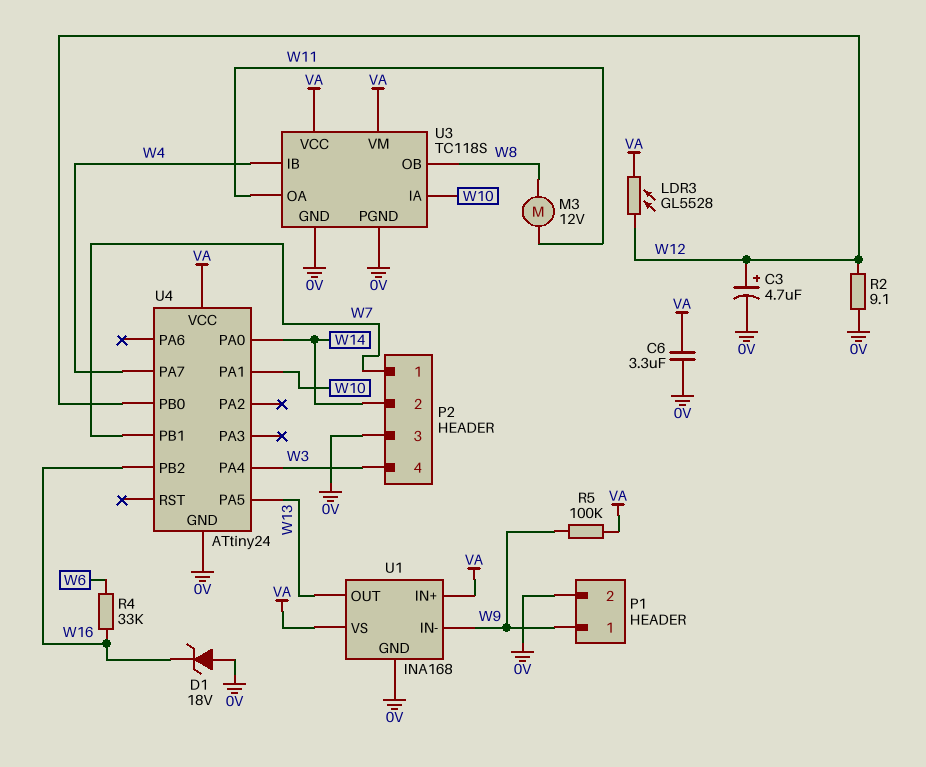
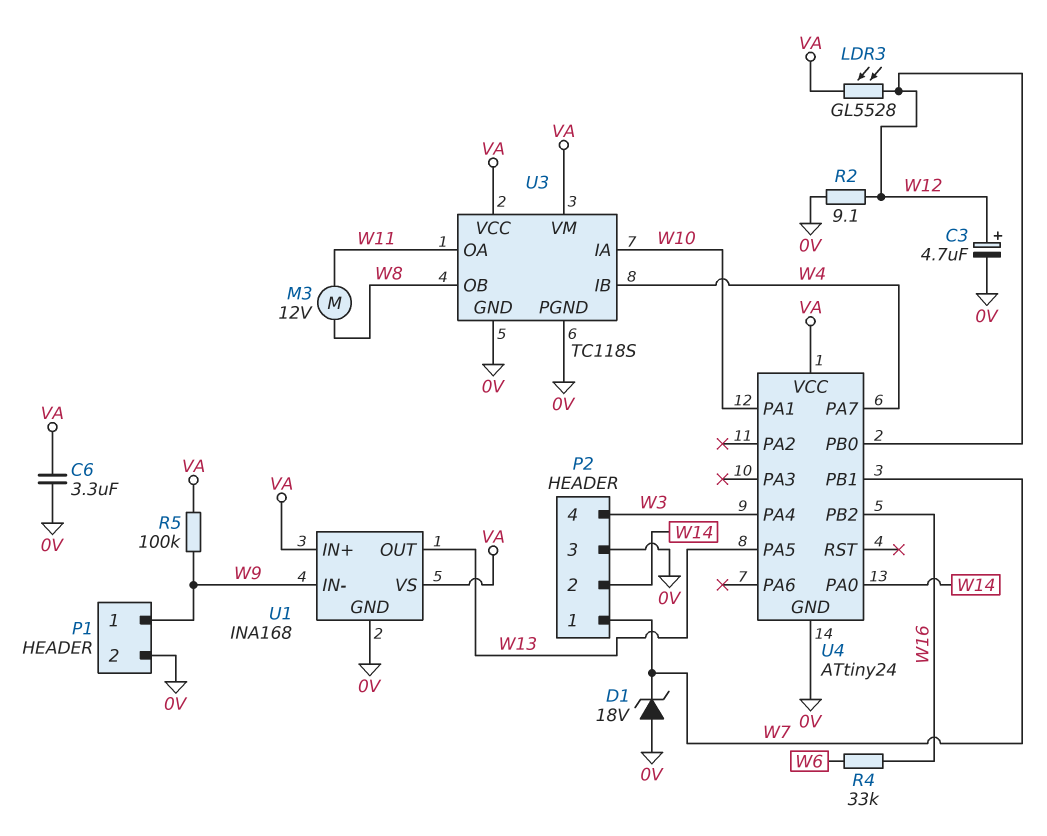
D1: zener 18V (A 0V, K W16) -> zener 18V (A 0V, K W7)

